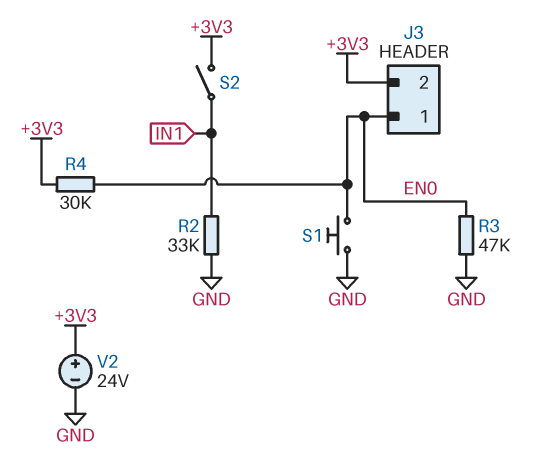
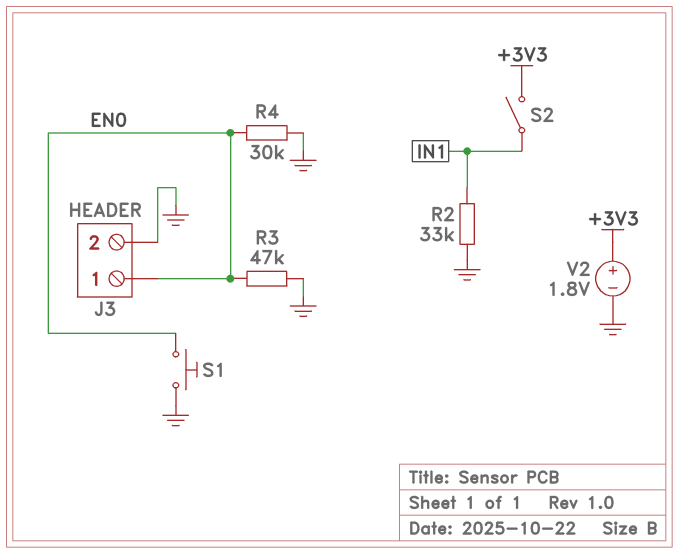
J3 pin 2: +3V3 -> GND
R4: 30k (+3V3, EN0) -> 30k (EN0, GND)
V2: 24V (plus +3V3, minus GND) -> 1.8V (plus +3V3, minus GND)

